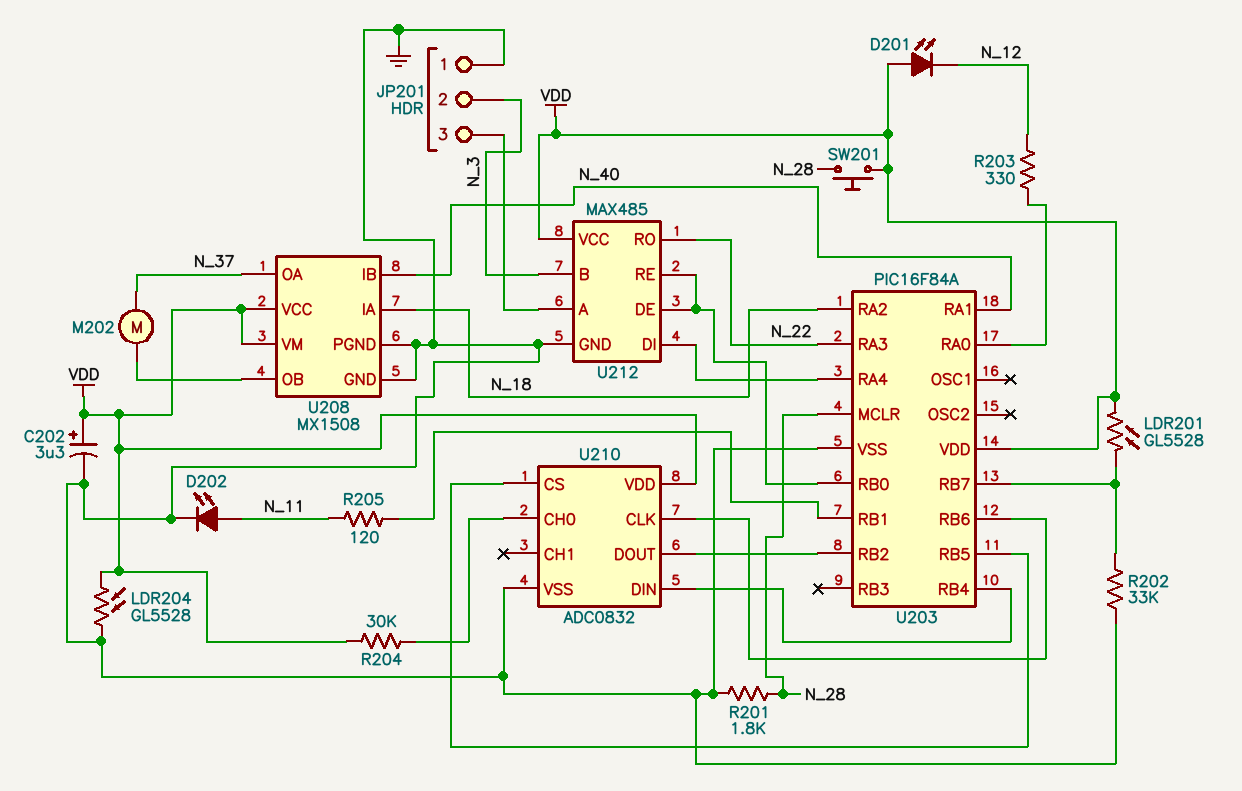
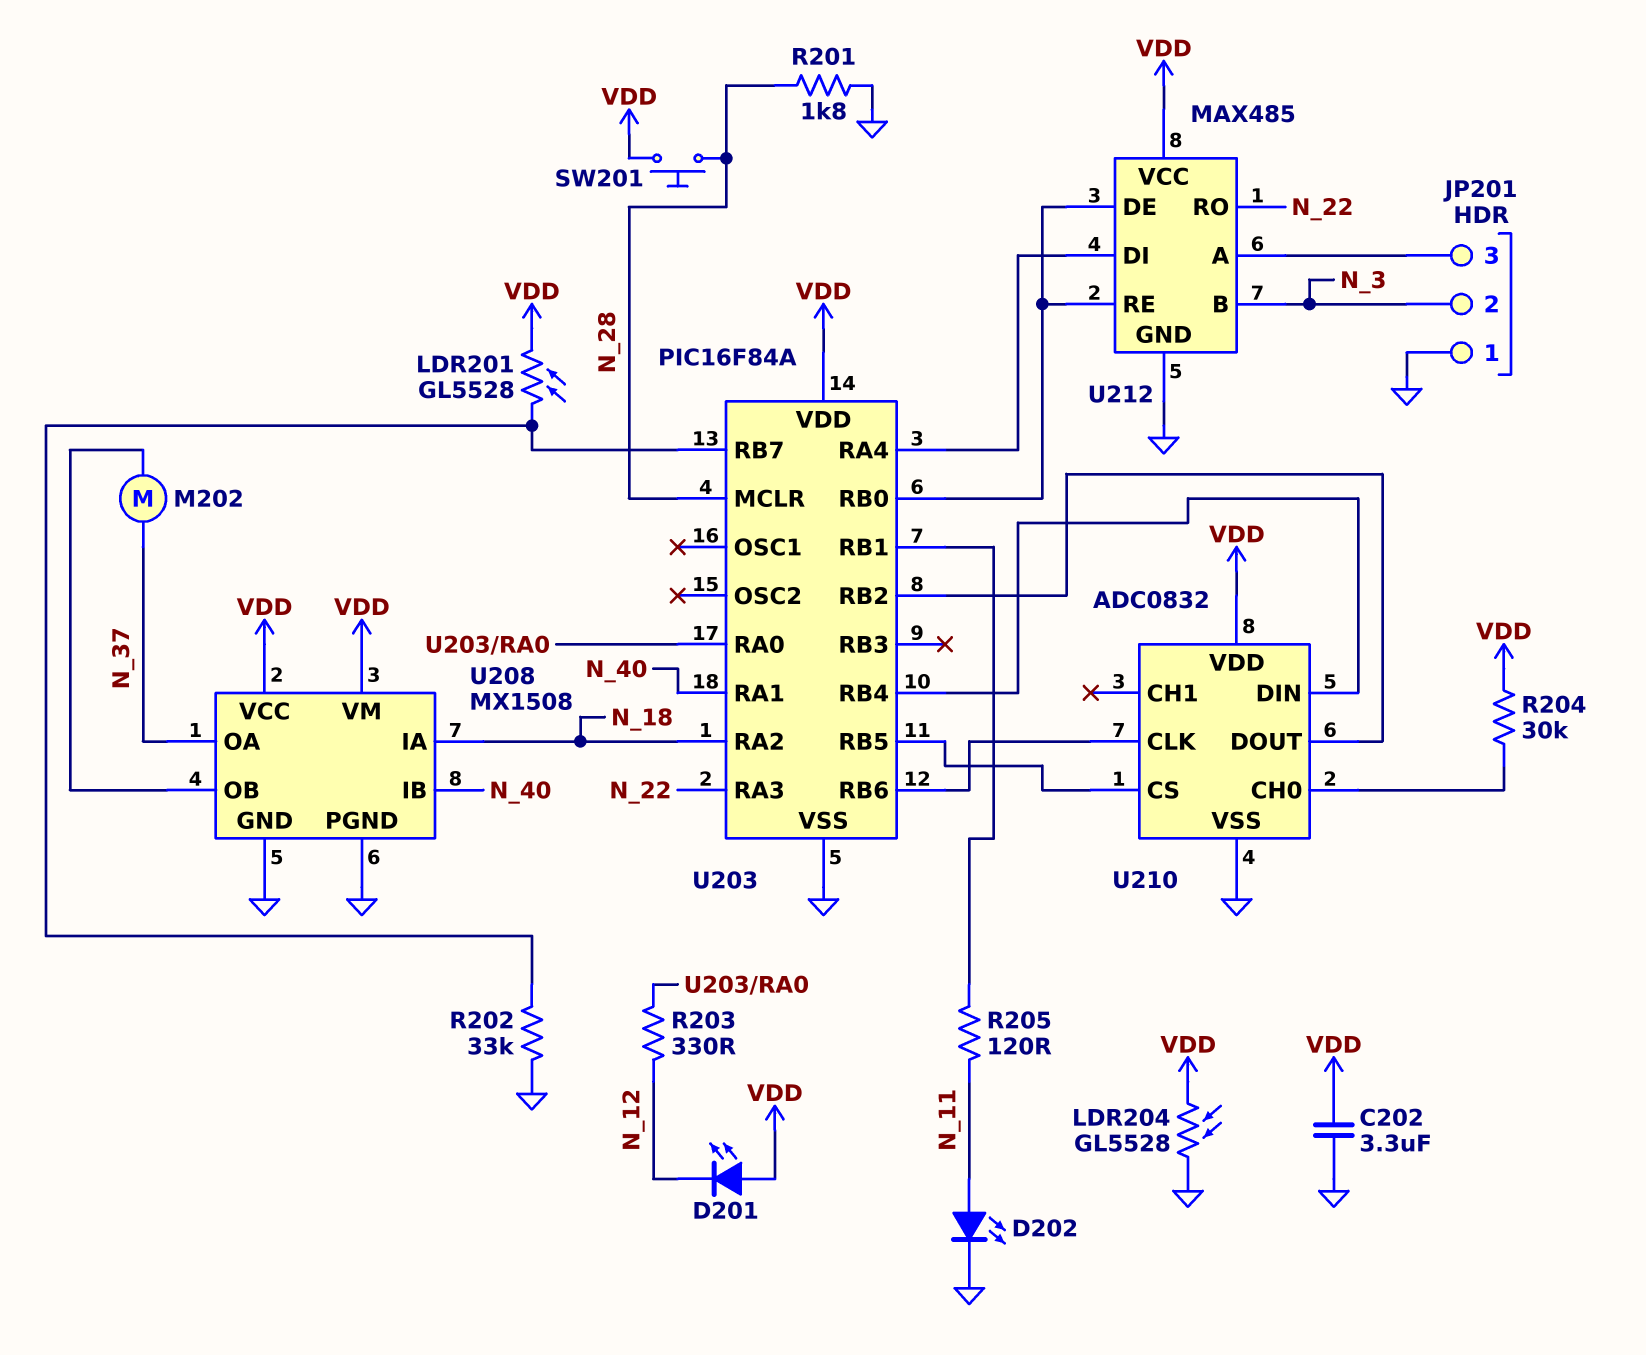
C202: 3.3uF (plus VDD, minus GND) -> 3.3uF (GND, VDD)

